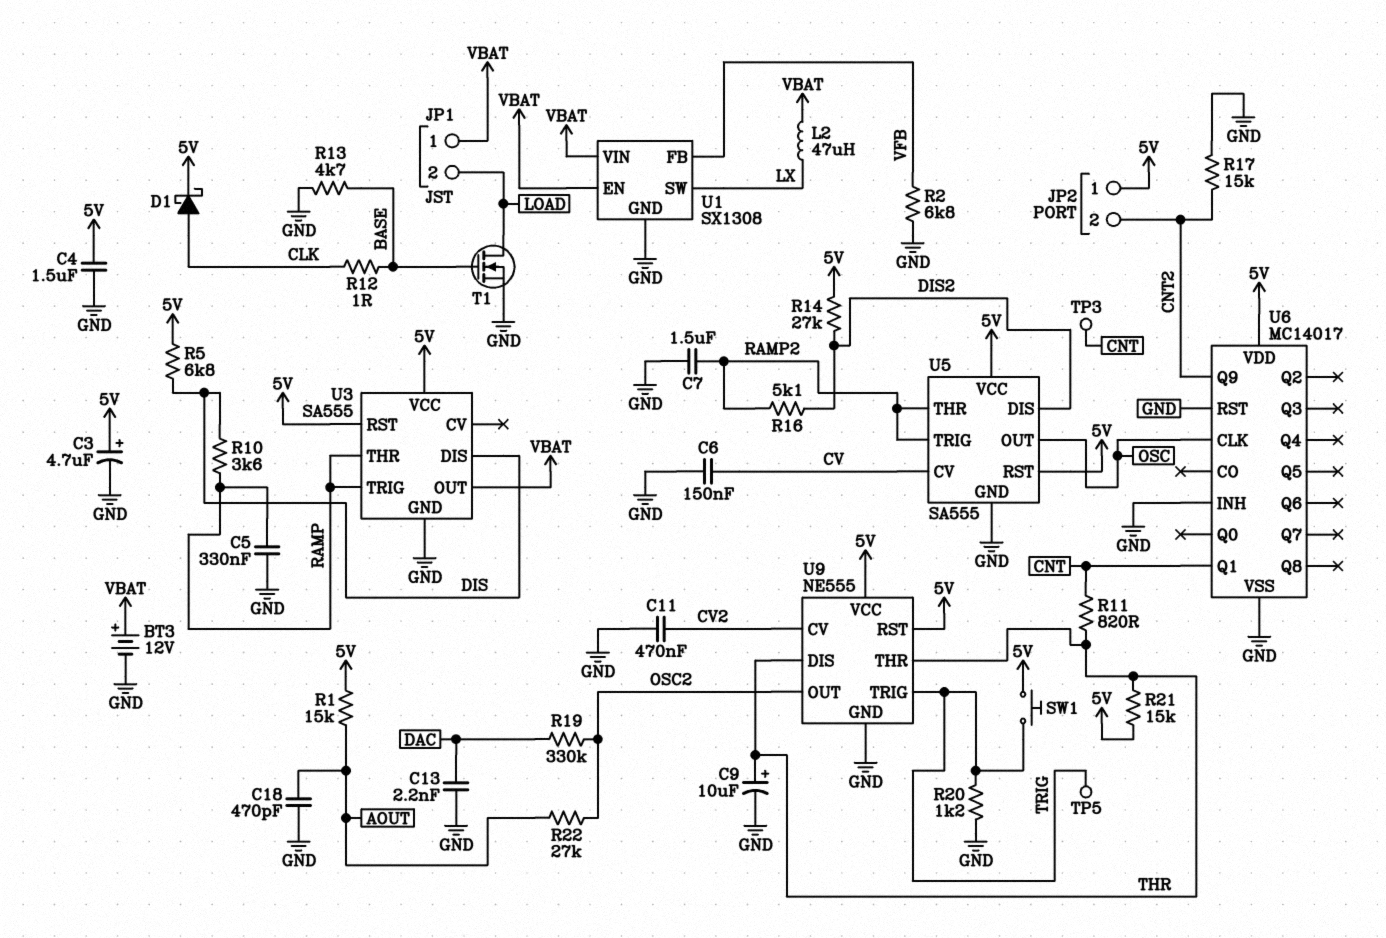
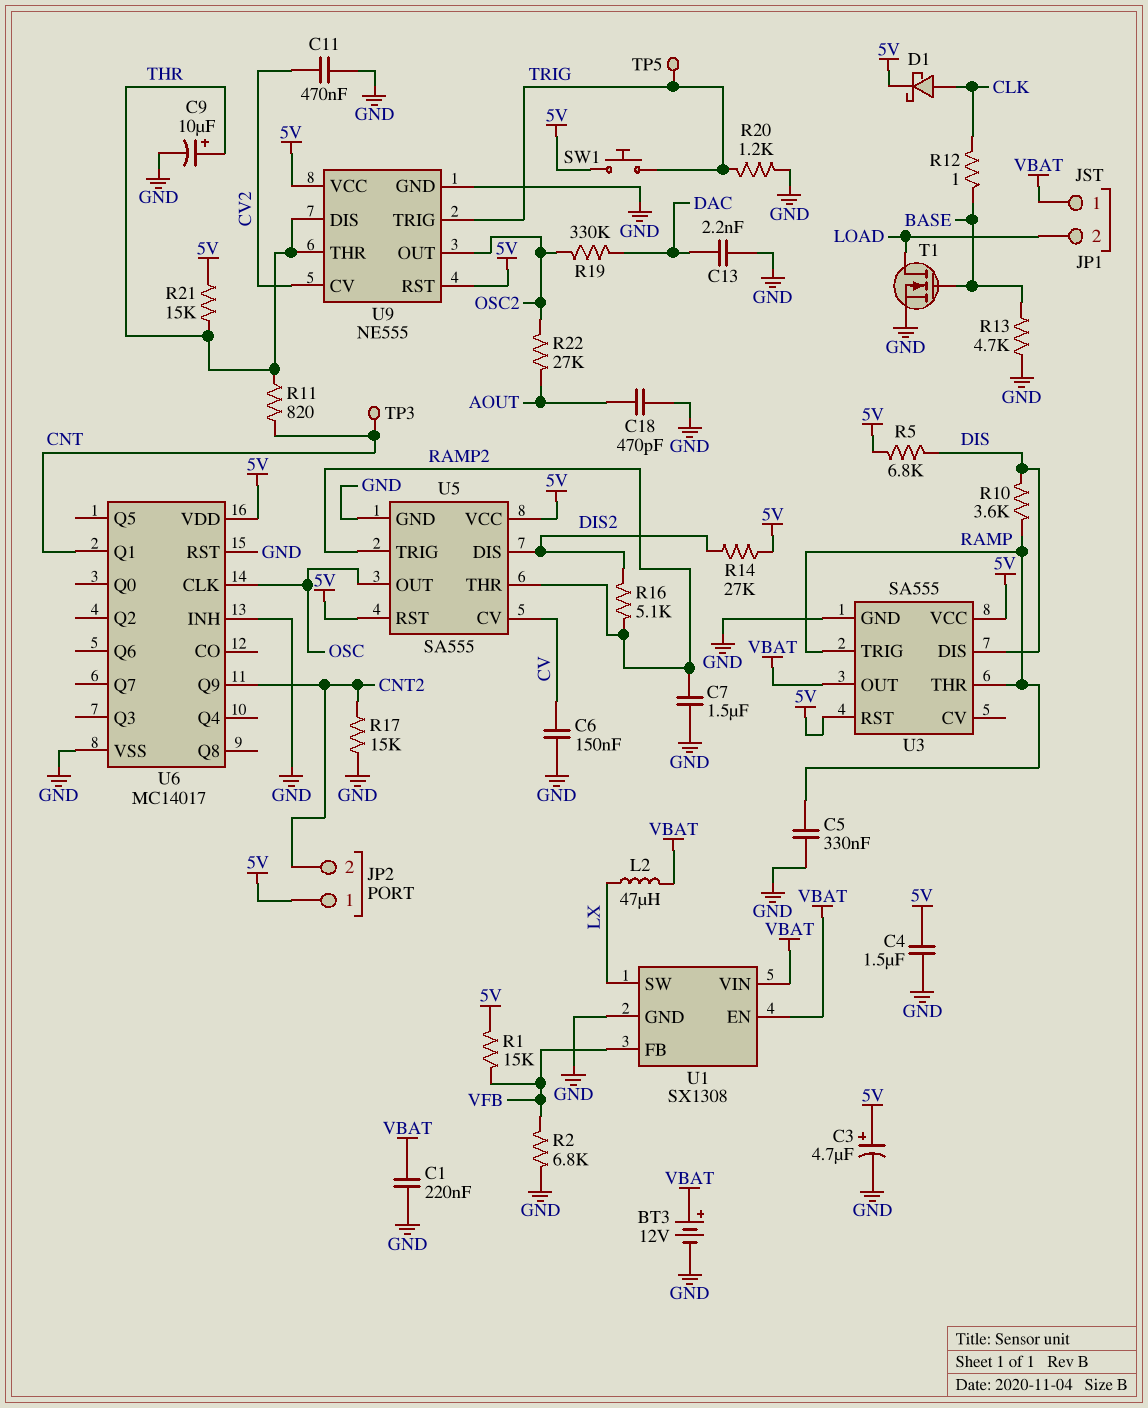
C1: none -> 220nF (GND, VBAT)
R1: 15k (5V, AOUT) -> 15k (5V, VFB)

